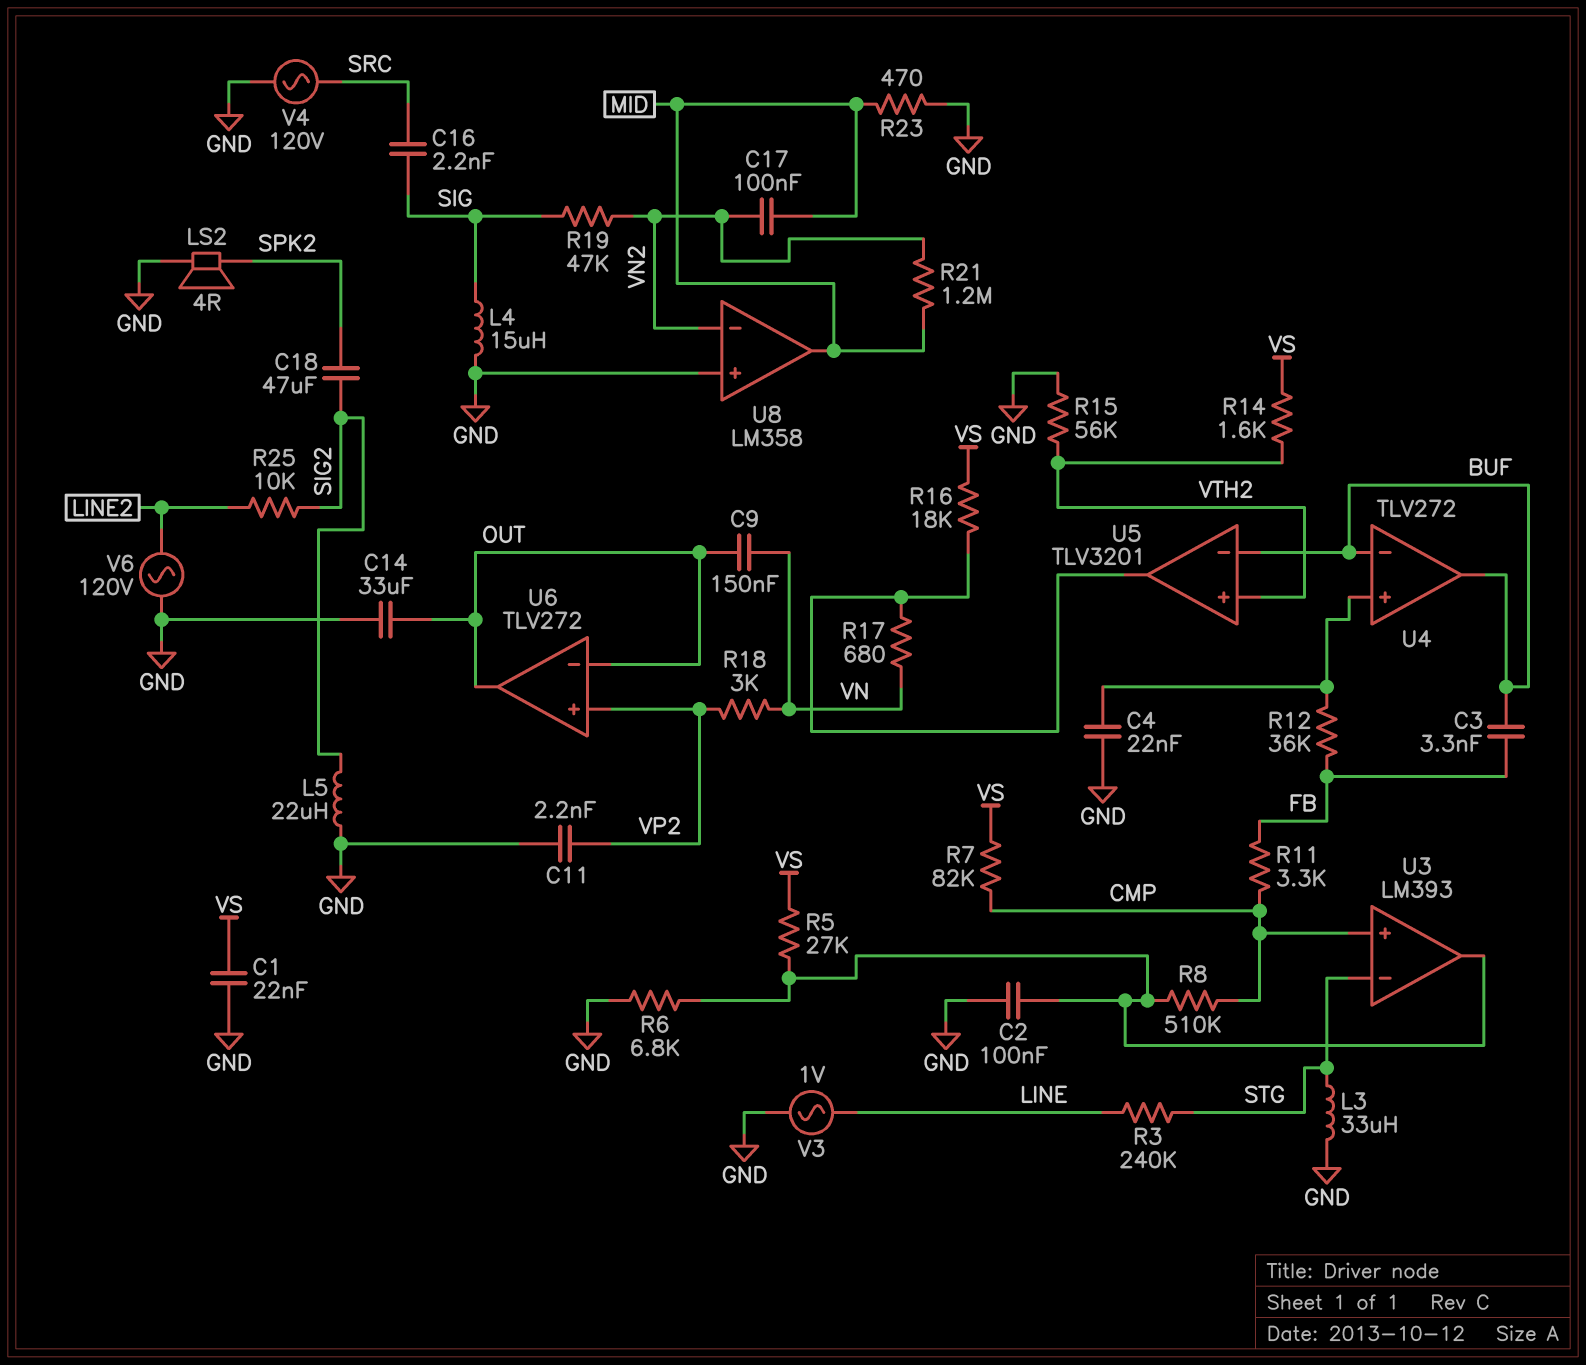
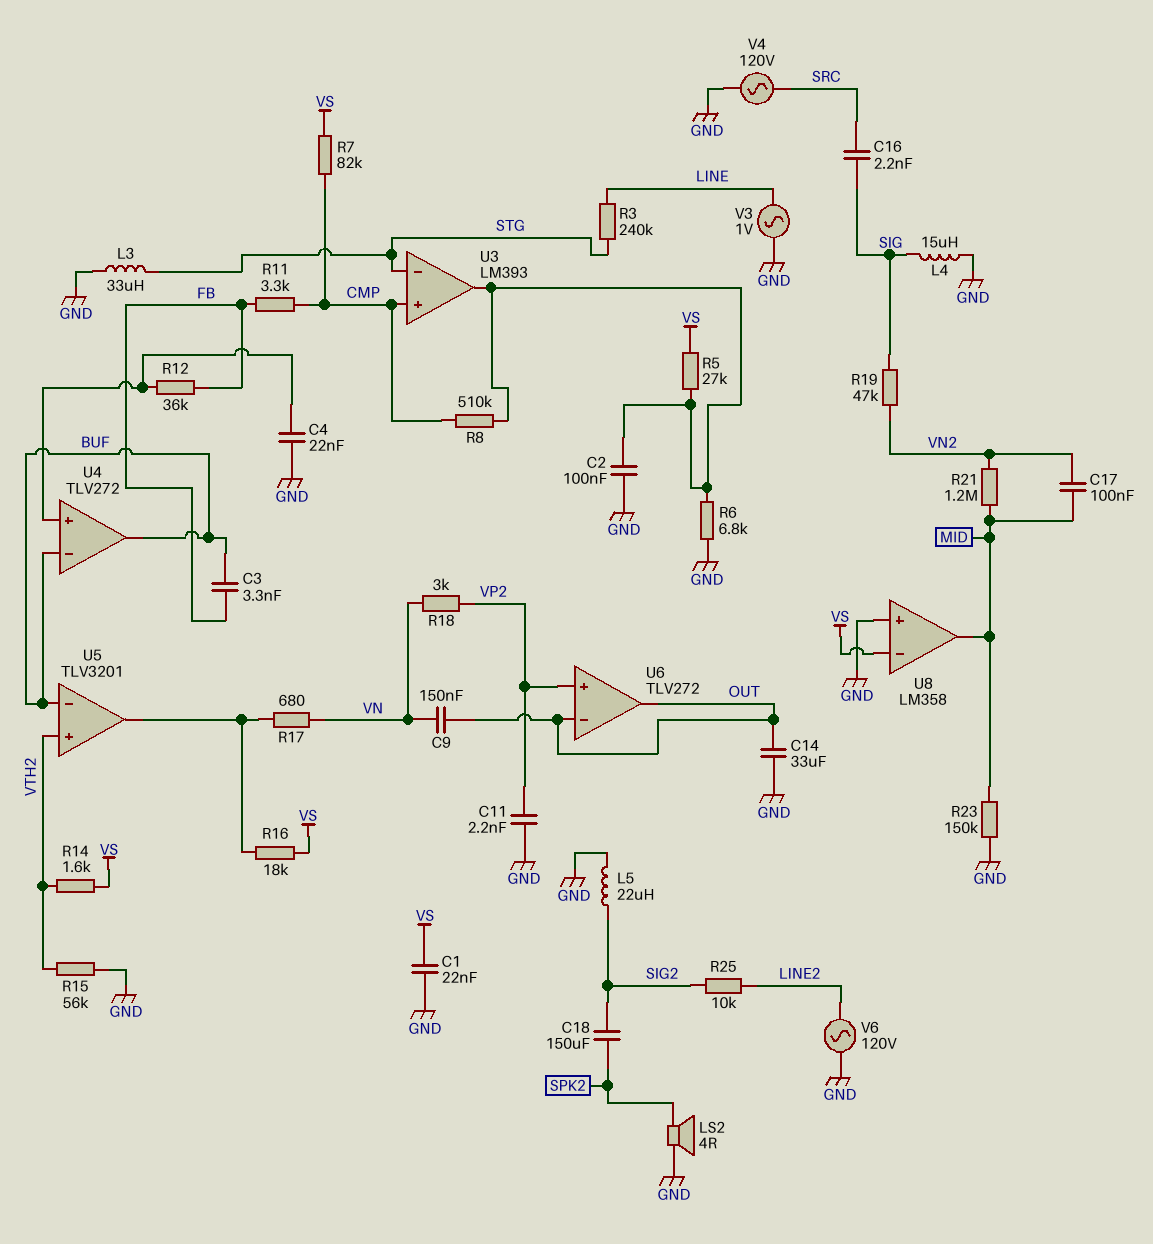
C18: 47uF (SIG2, SPK2) -> 150uF (SIG2, SPK2)
R23: 470 (GND, MID) -> 150k (GND, MID)
U8 pin in-: VN2 -> VS

